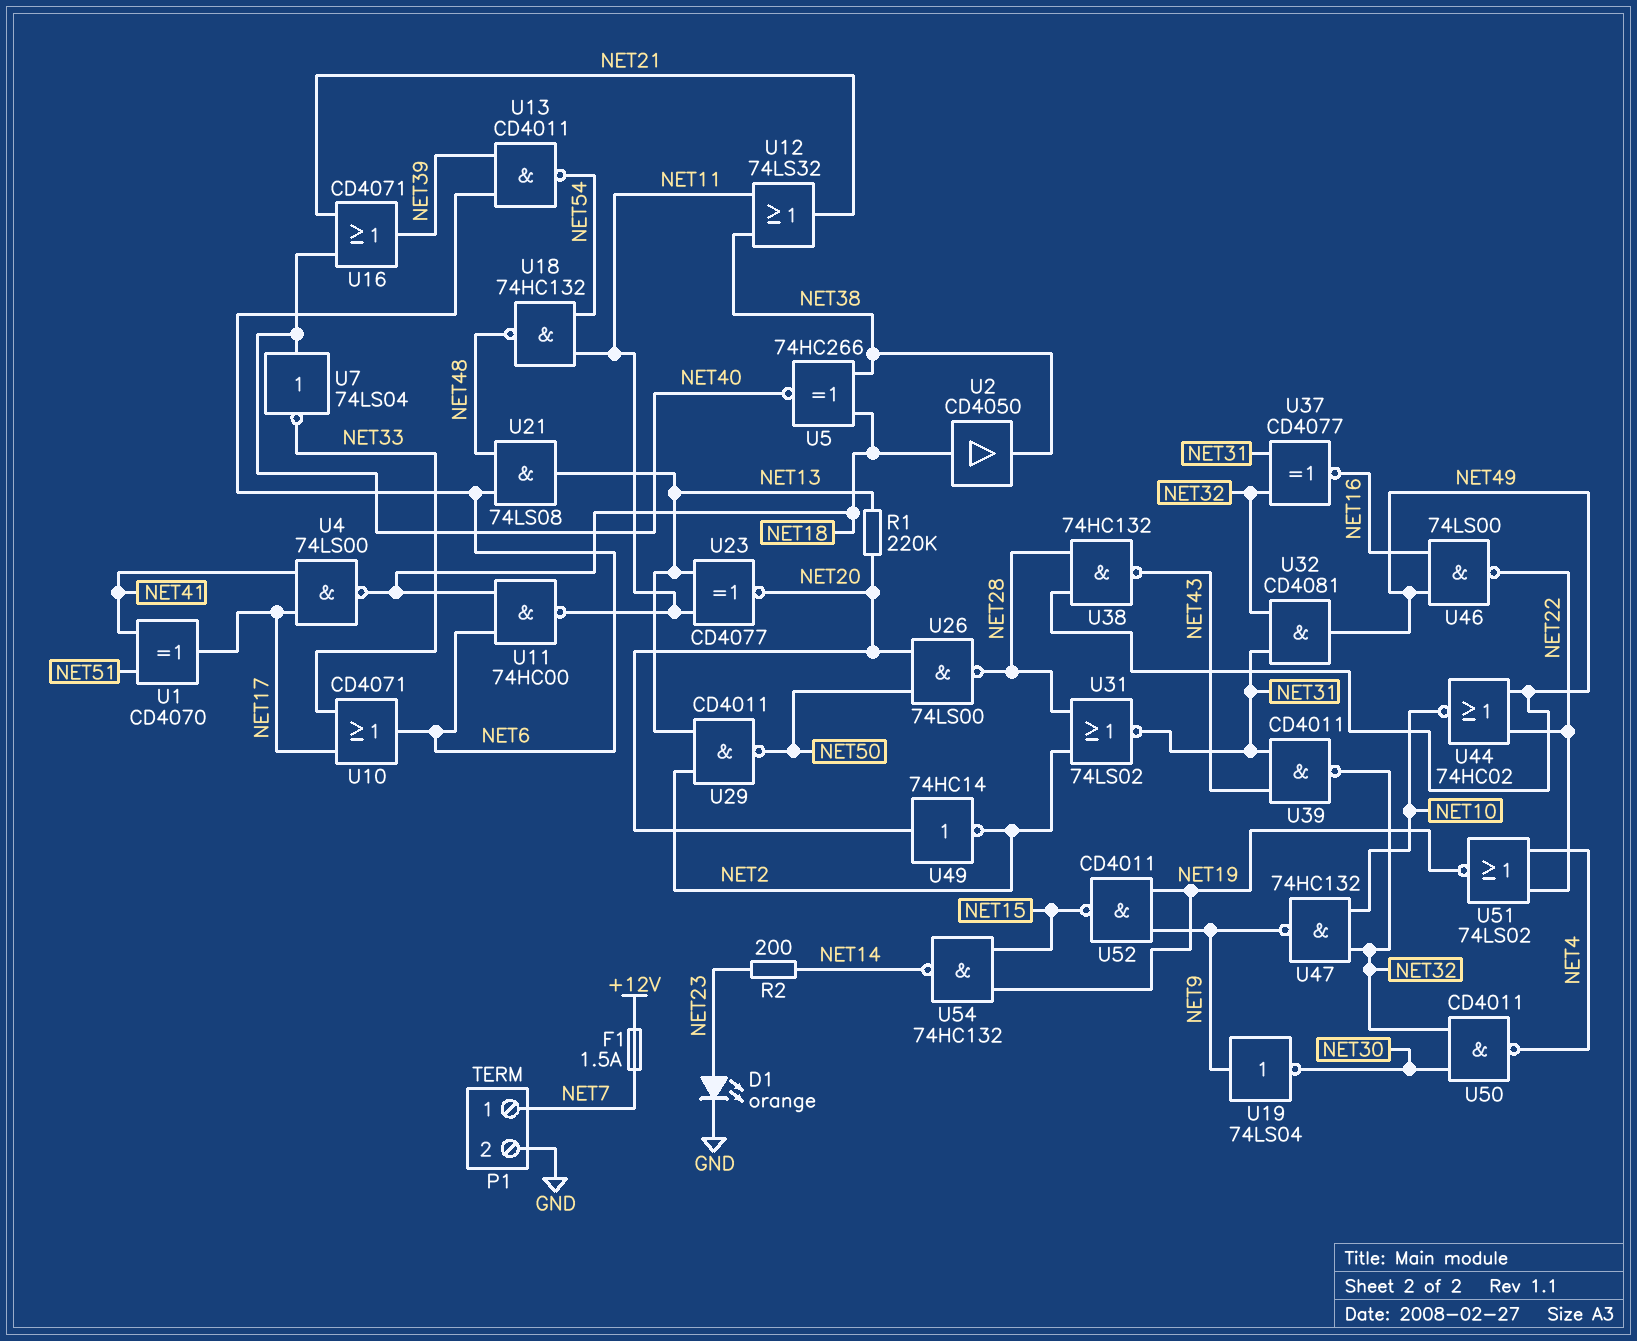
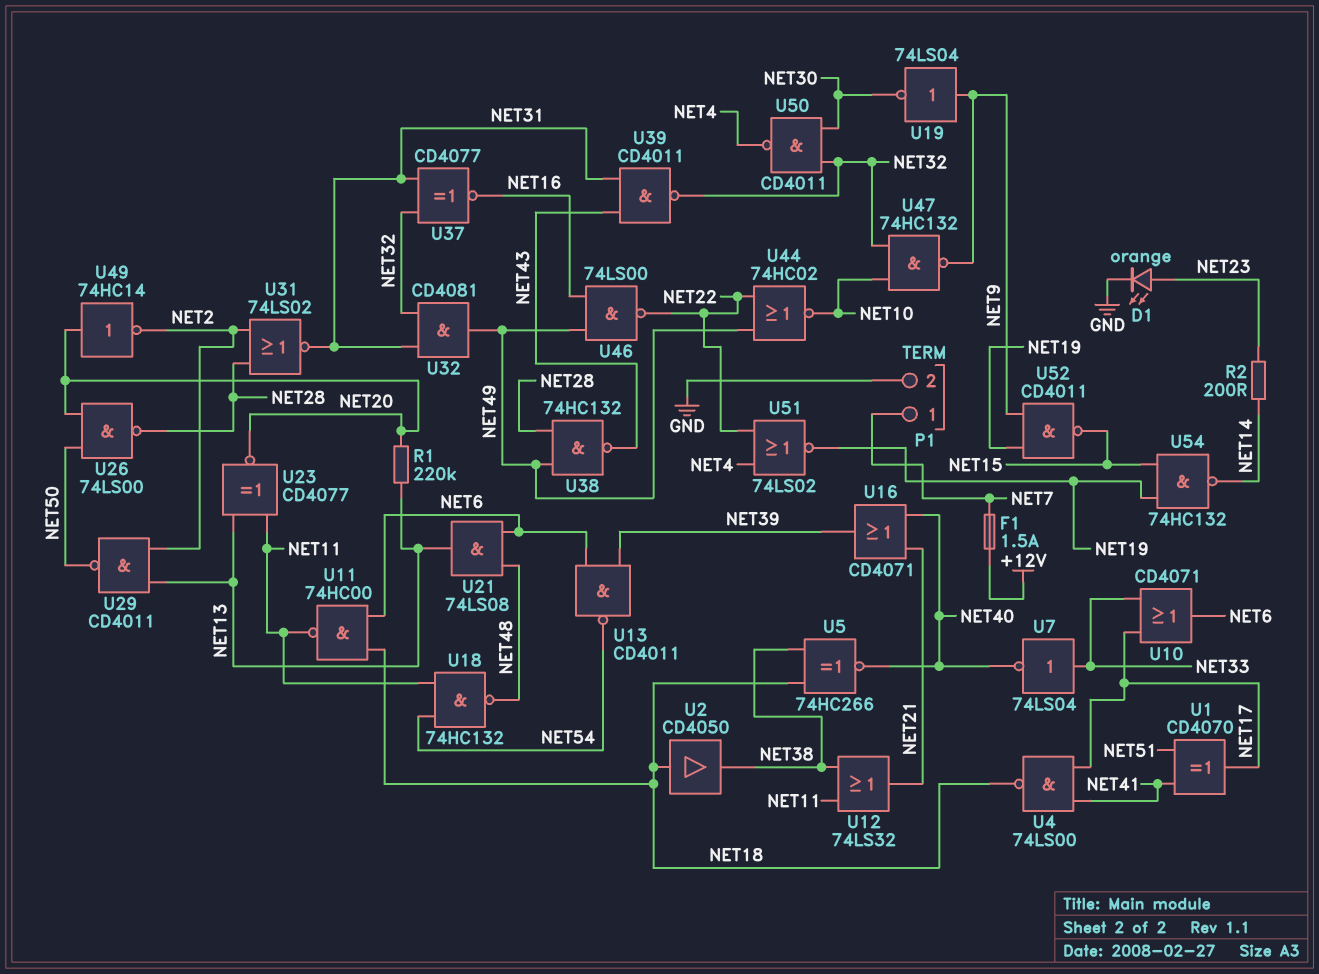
U7: NOT 74LS04 (in NET40, out NET33) -> NOT 74LS04 (in NET33, out NET40)

